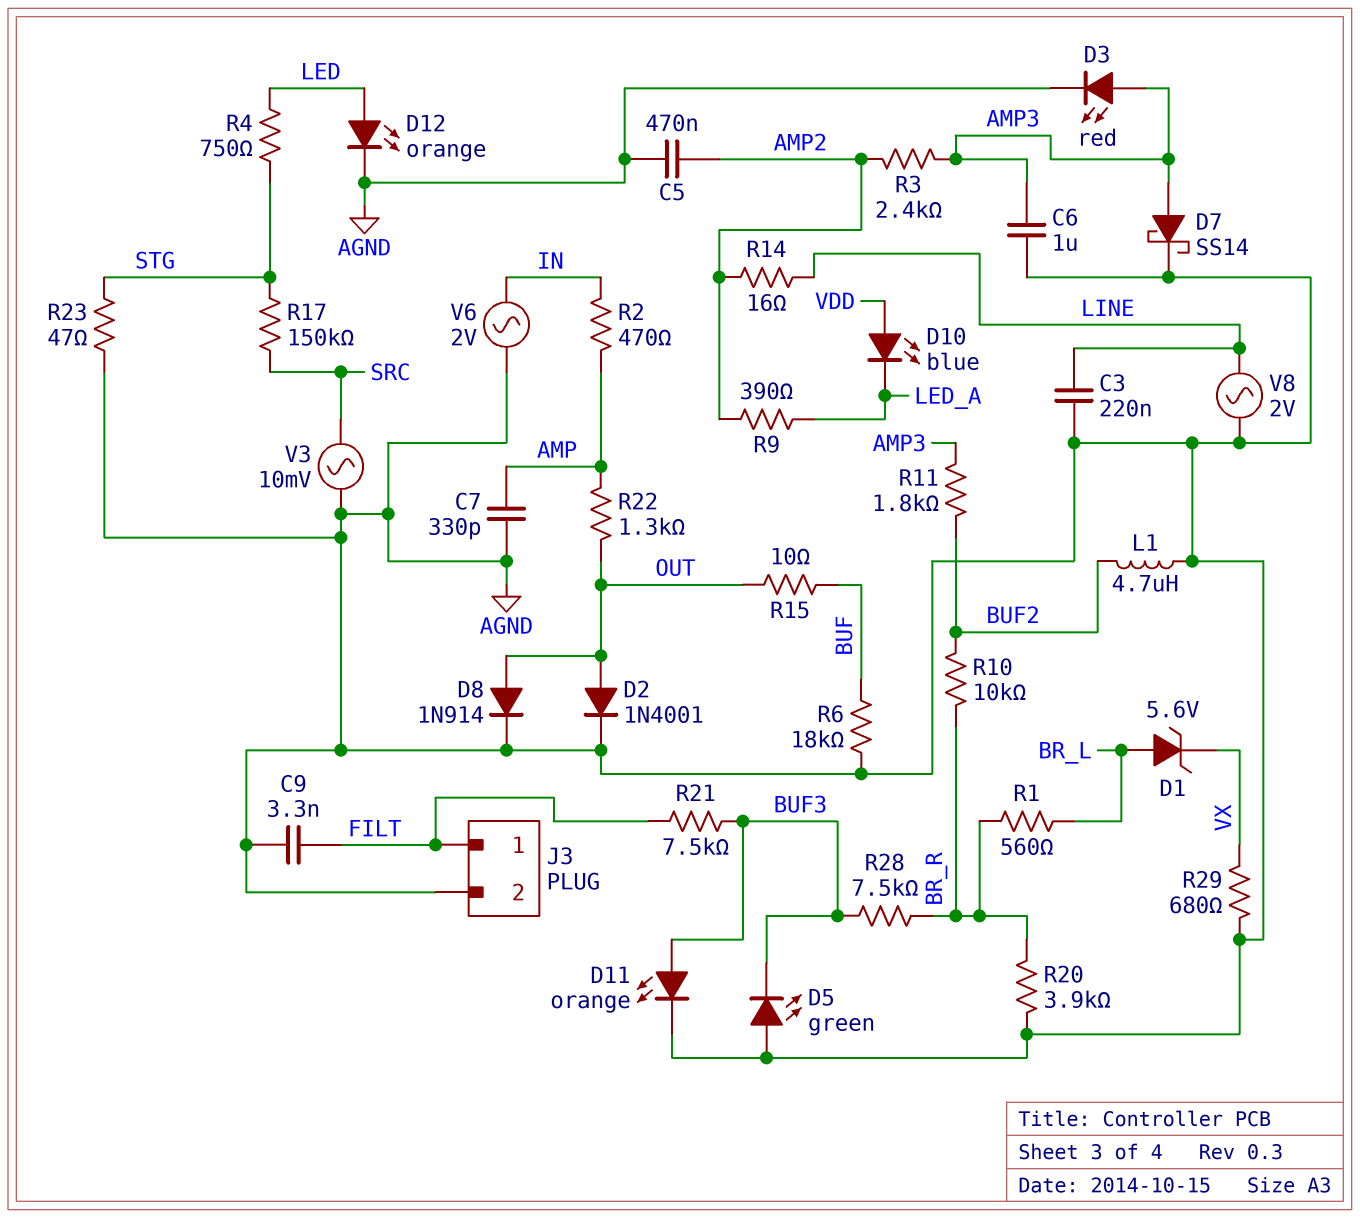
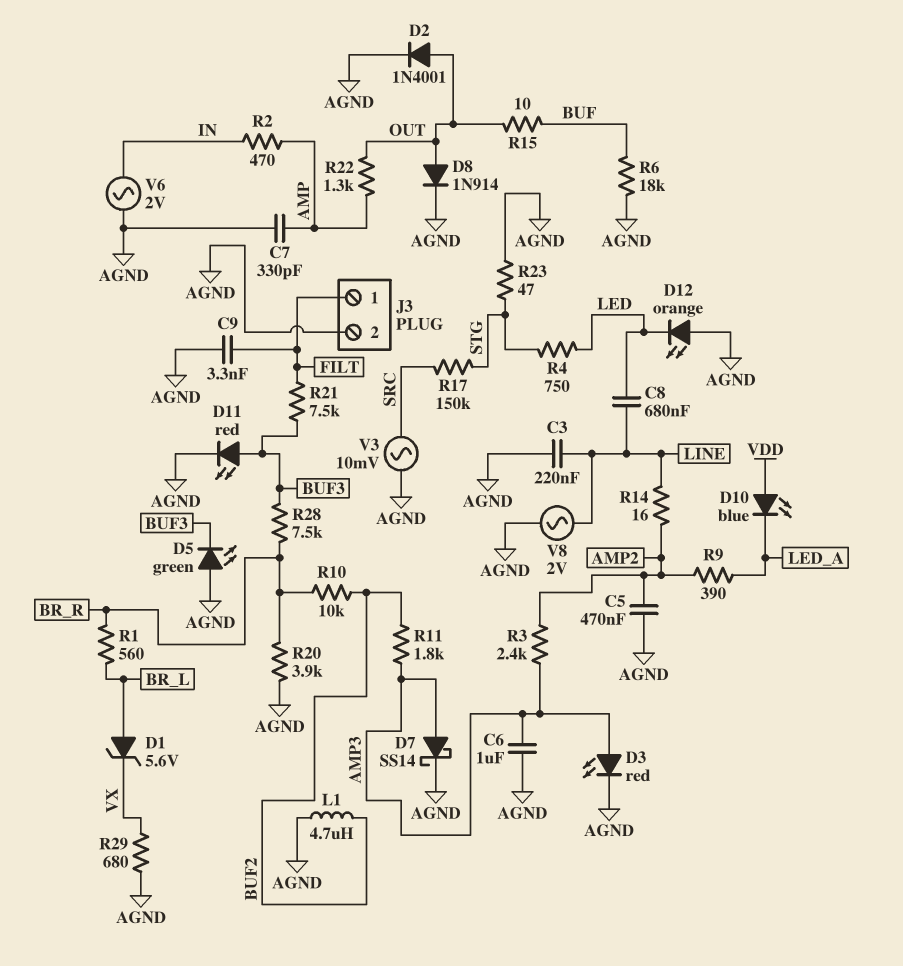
C8: none -> 680nF (LED, LINE)
D11: LED orange (A BUF3, K AGND) -> LED red (A BUF3, K AGND)
D12: LED orange (A LED, K AGND) -> LED orange (A AGND, K LED)

